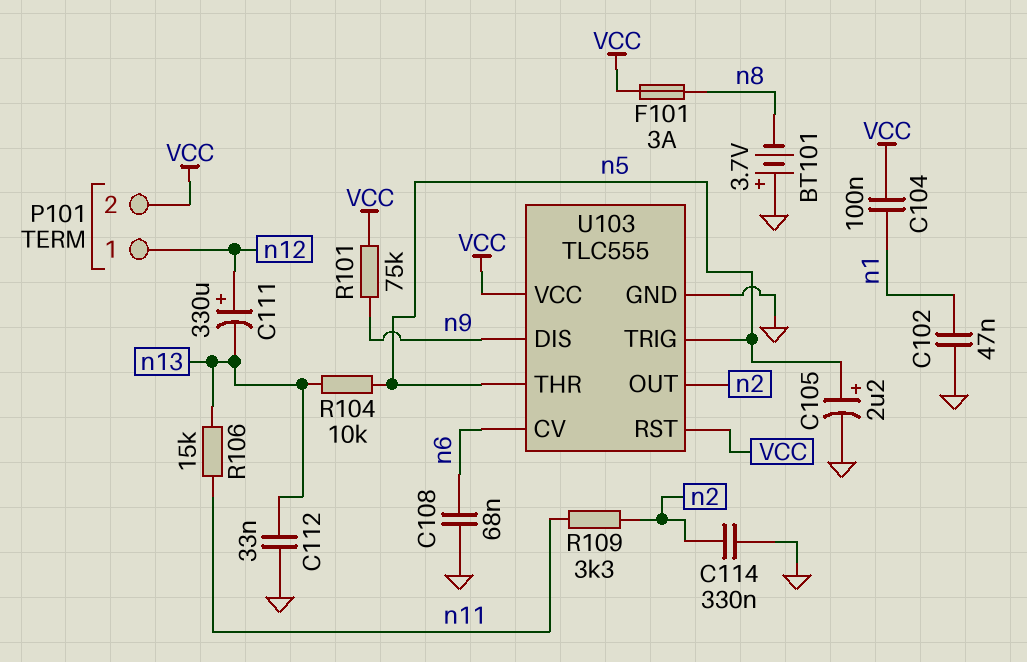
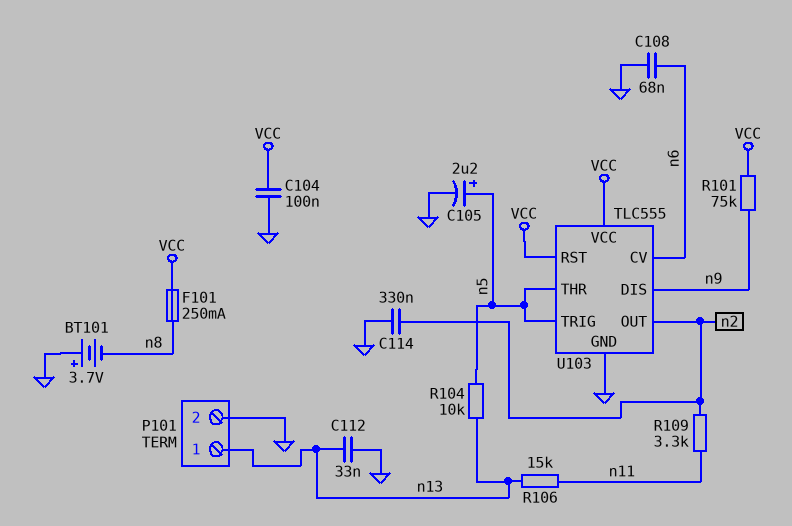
C102: 47nF (GND, n1) -> none
C104: 100nF (VCC, n1) -> 100nF (GND, VCC)
C111: 330uF (plus n12, minus n13) -> none
F101: 3A (VCC, n8) -> 250mA (VCC, n8)
P101 pin 1: n12 -> n13
P101 pin 2: VCC -> GND

